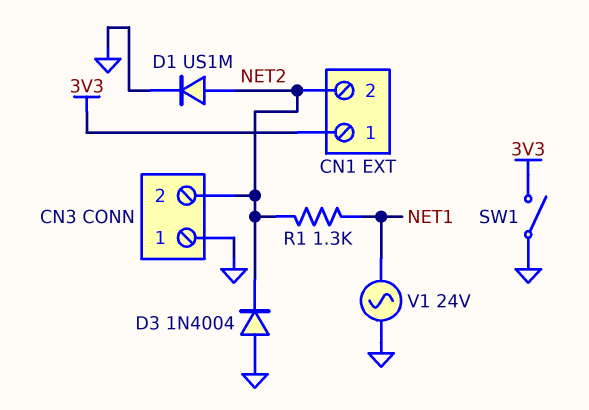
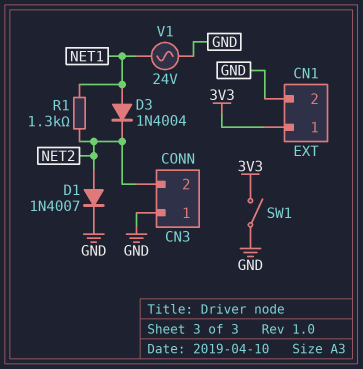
CN1 pin 2: NET2 -> GND
D1: diode US1M (A NET2, K GND) -> diode 1N4007 (A NET2, K GND)
D3: diode 1N4004 (A GND, K NET2) -> diode 1N4004 (A NET1, K NET2)

